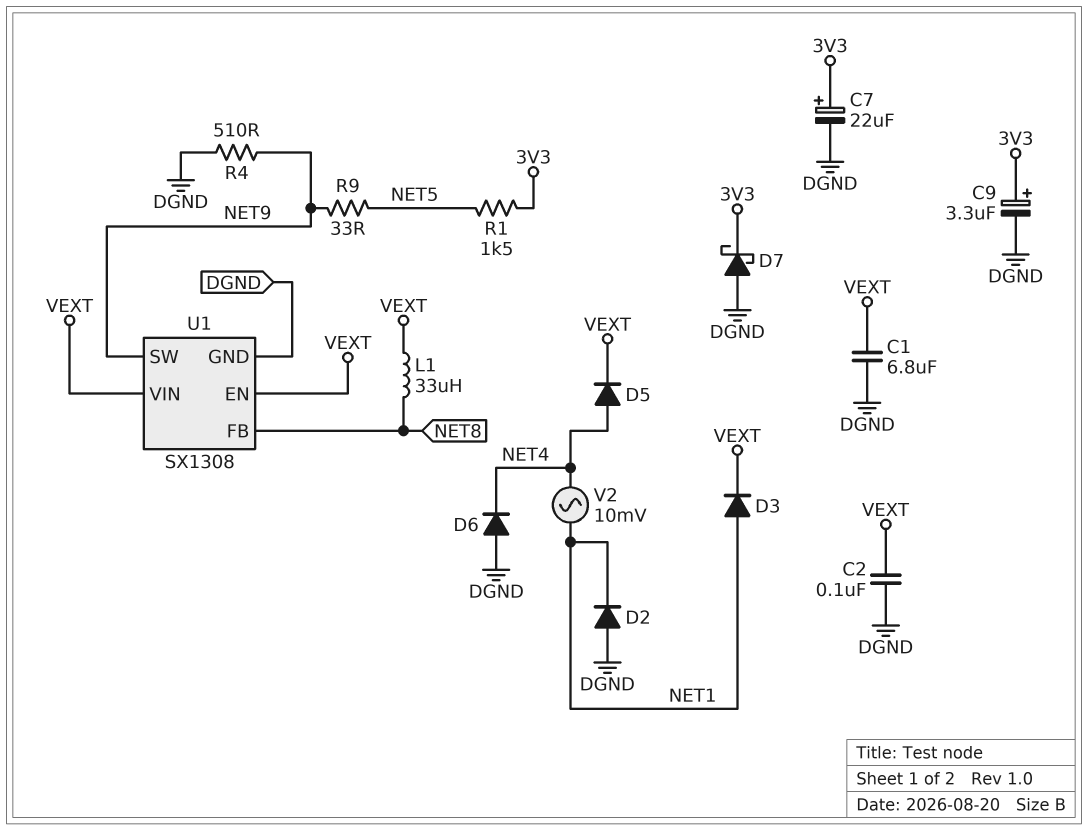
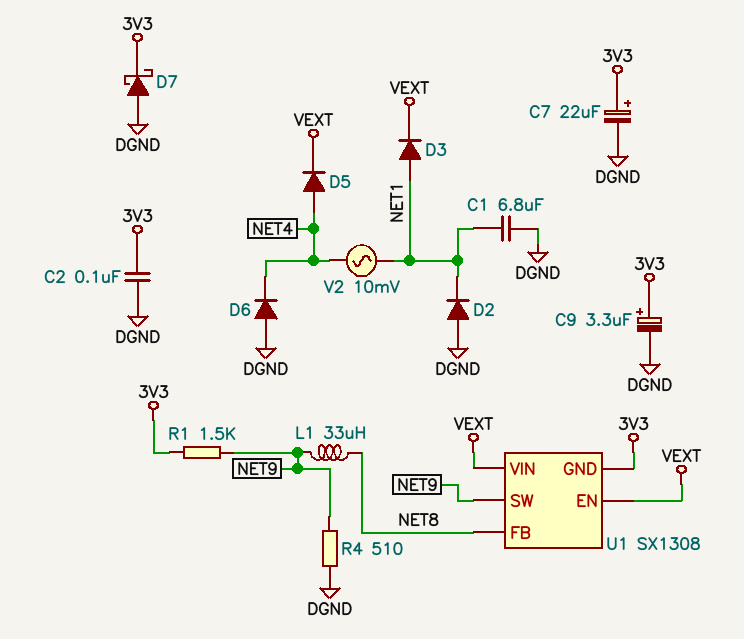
C1: 6.8uF (DGND, VEXT) -> 6.8uF (DGND, NET1)
C2: 100nF (DGND, VEXT) -> 100nF (3V3, DGND)
L1: 33uH (NET8, VEXT) -> 33uH (NET8, NET9)
R1: 1.5k (3V3, NET5) -> 1.5k (3V3, NET9)
R9: 33 (NET5, NET9) -> none
U1 pin GND: DGND -> 3V3

